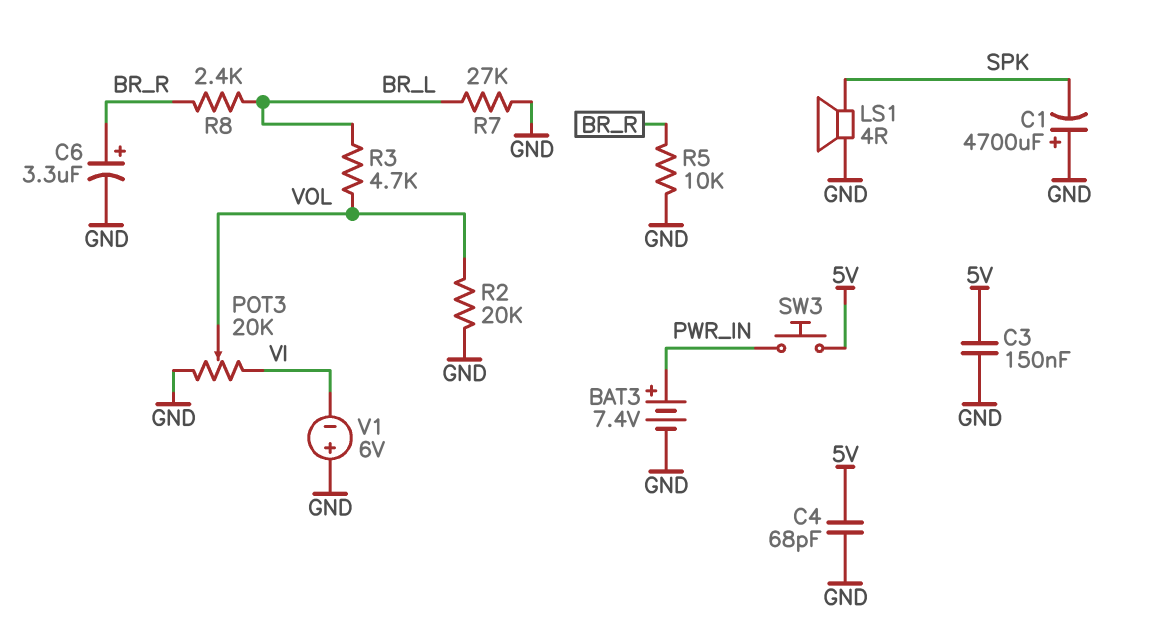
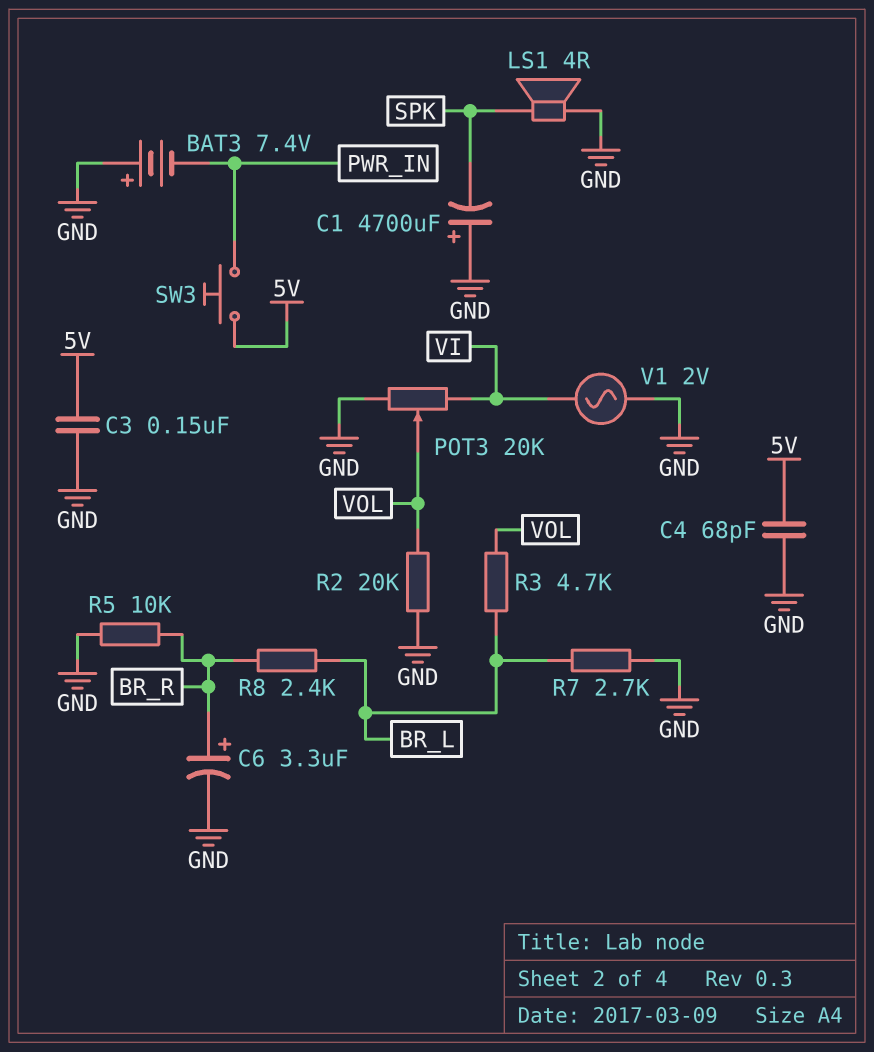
BAT3: 7.4V (plus PWR_IN, minus GND) -> 7.4V (plus GND, minus PWR_IN)
R7: 27k (BR_L, GND) -> 2.7k (BR_L, GND)
V1: 6V (plus GND, minus VI) -> AC 2V (GND, VI)

